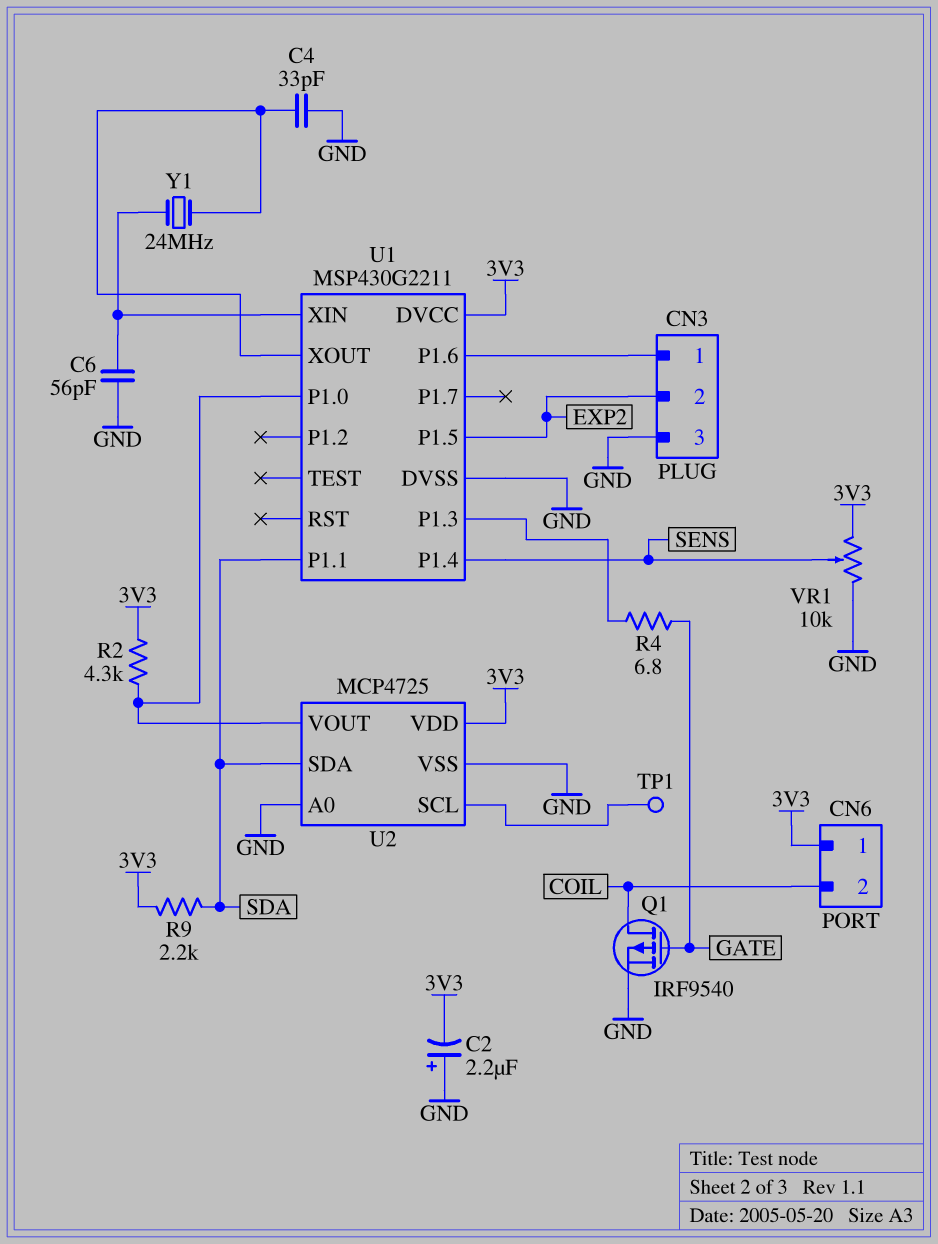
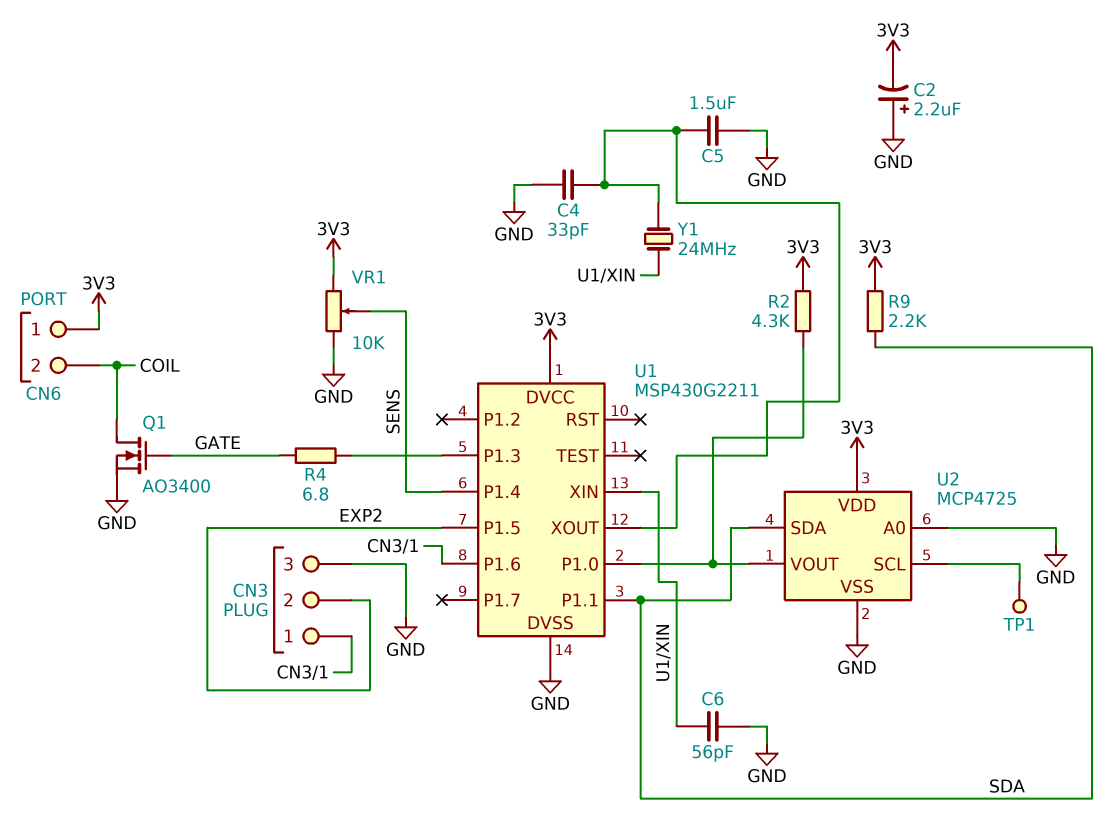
C5: none -> 1.5uF (GND, U1/XOUT)
Q1: PMOS IRF9540 (G GATE, D COIL, S GND) -> NMOS AO3400 (G GATE, D COIL, S GND)

